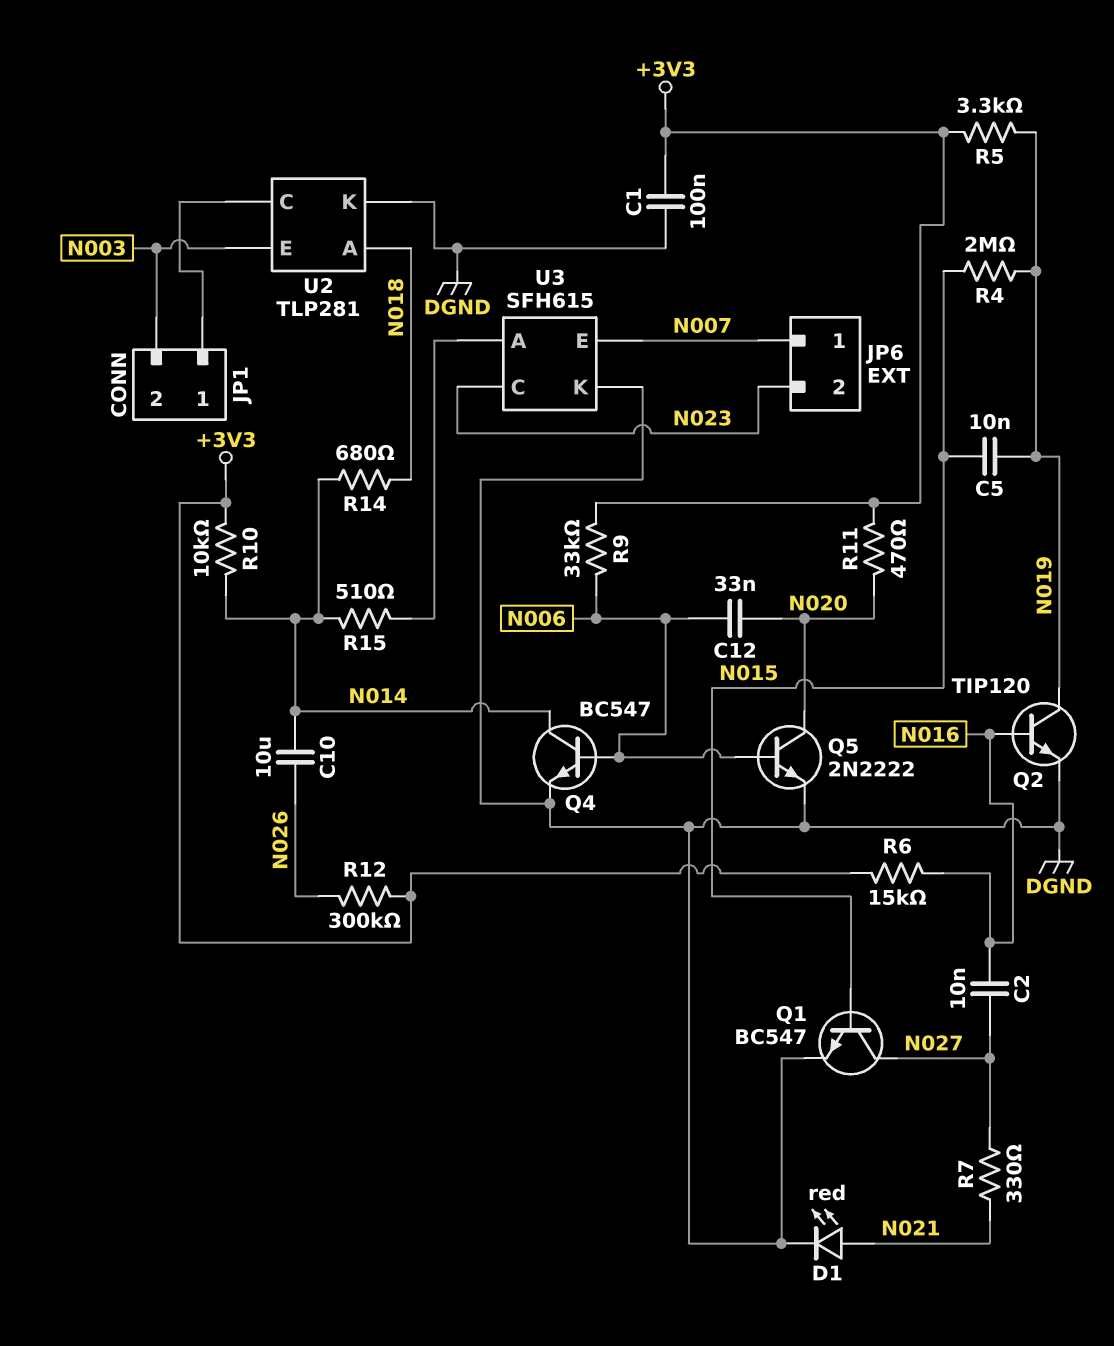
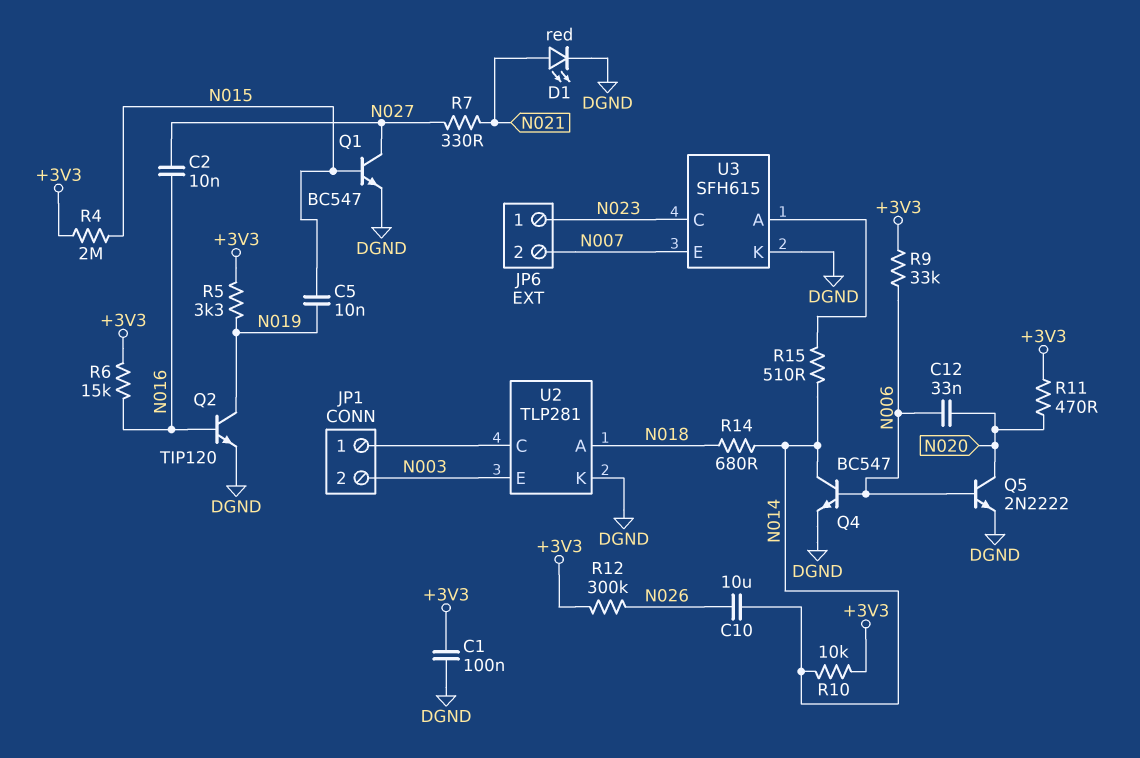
JP6 pin 1: N007 -> N023
JP6 pin 2: N023 -> N007
R4: 2M (N015, N019) -> 2M (+3V3, N015)

